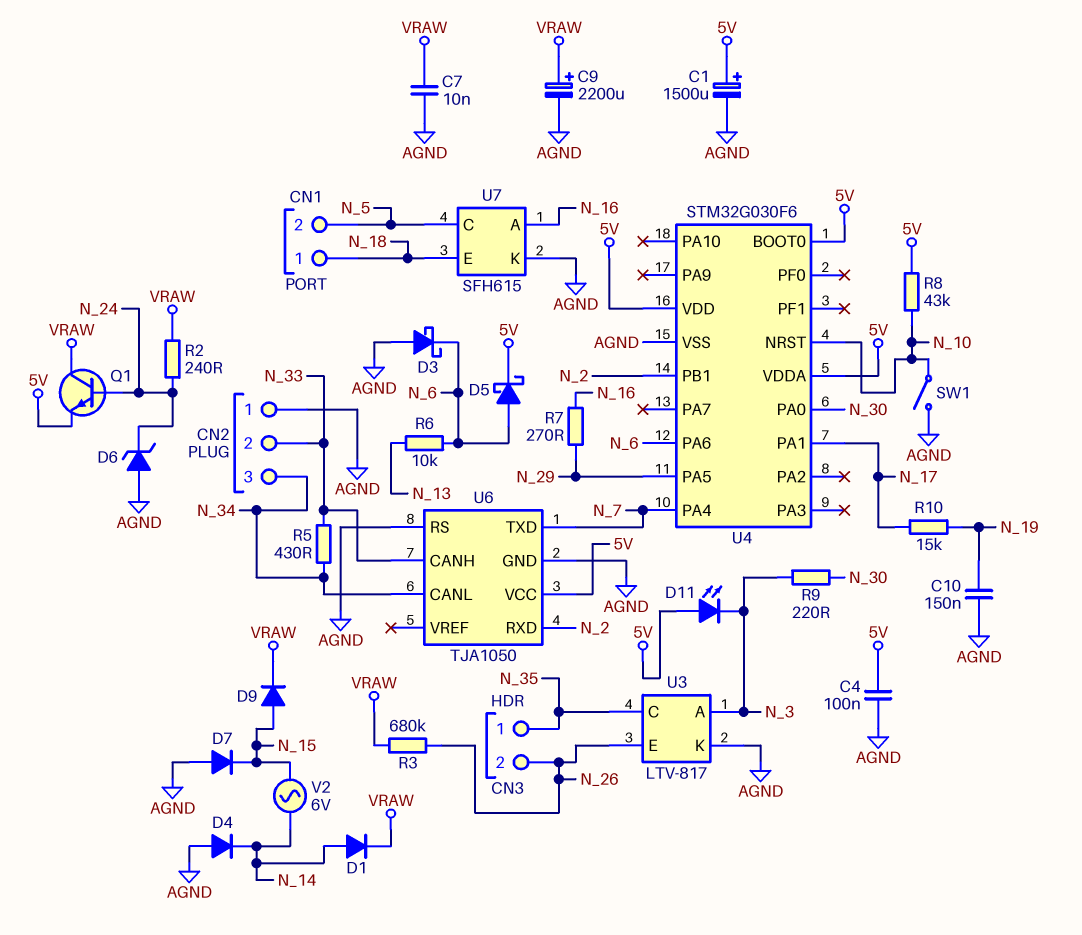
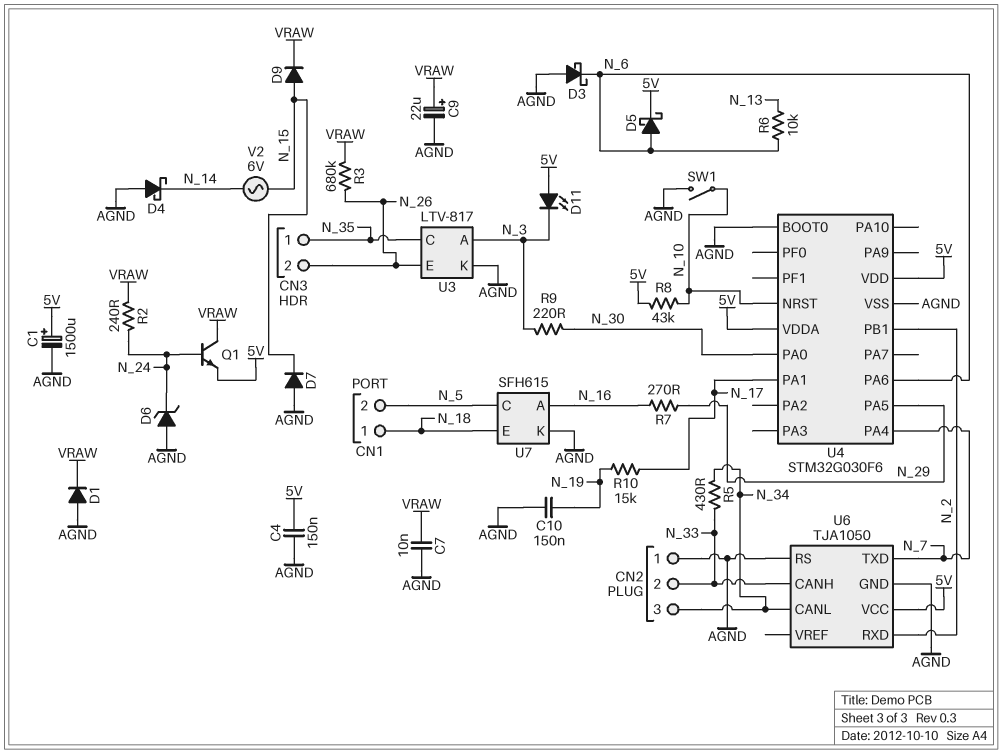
C4: 100nF (5V, AGND) -> 150nF (5V, AGND)
C9: 2200uF (plus VRAW, minus AGND) -> 22uF (plus VRAW, minus AGND)
D1: diode (A N_14, K VRAW) -> diode (A AGND, K VRAW)
D4: diode (A AGND, K N_14) -> schottky (A AGND, K N_14)
U4 pin BOOT0: 5V -> AGND

